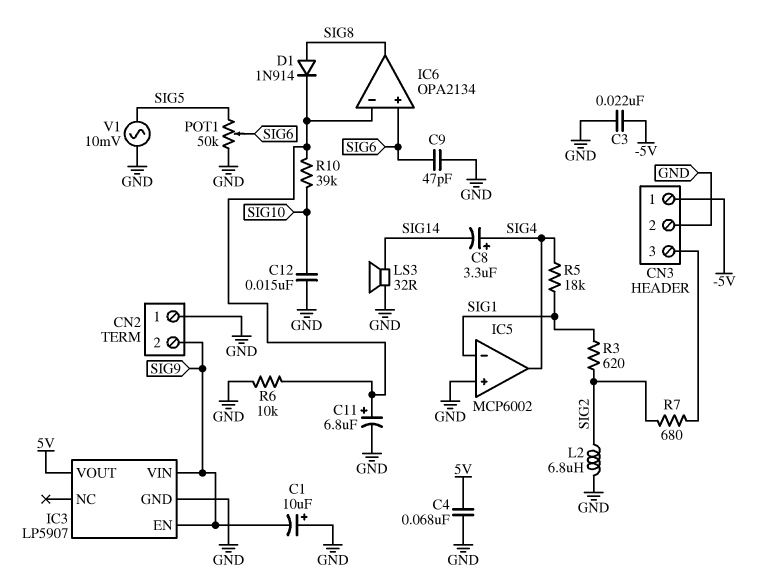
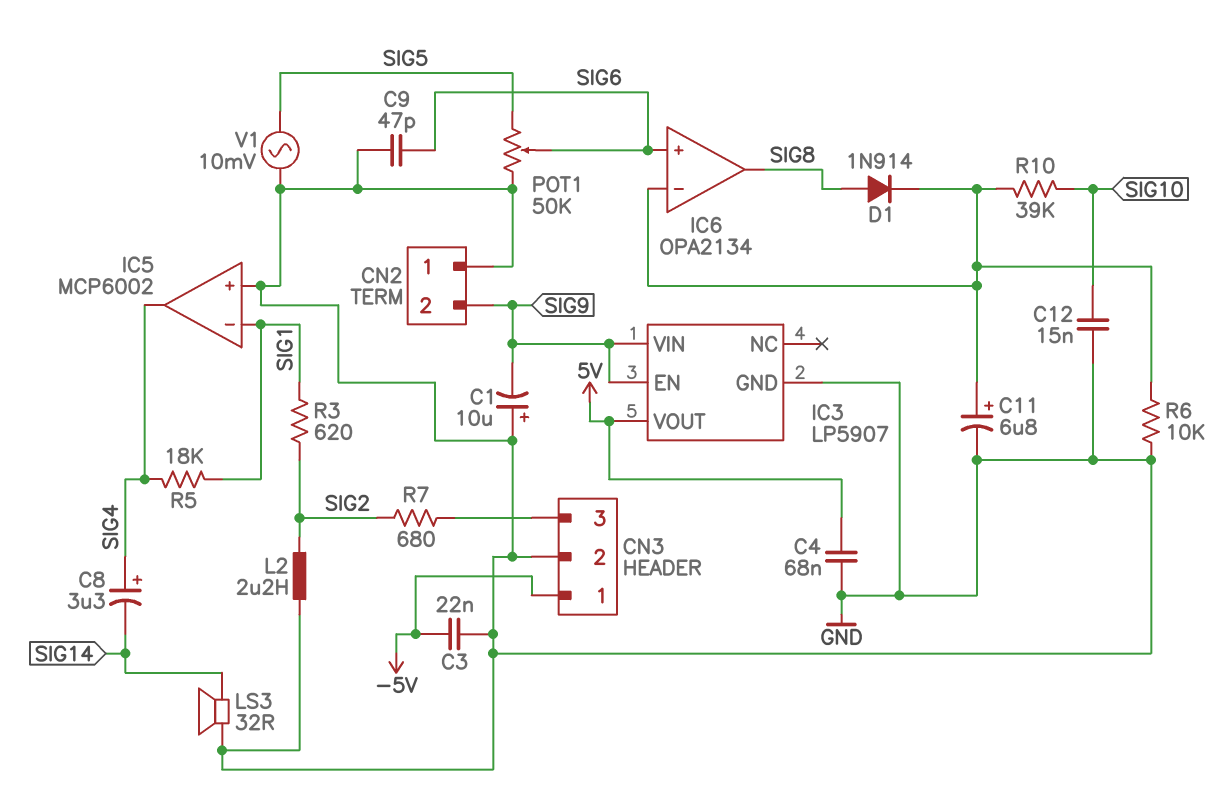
L2: 6.8uH (GND, SIG2) -> 2.2uH (GND, SIG2)

